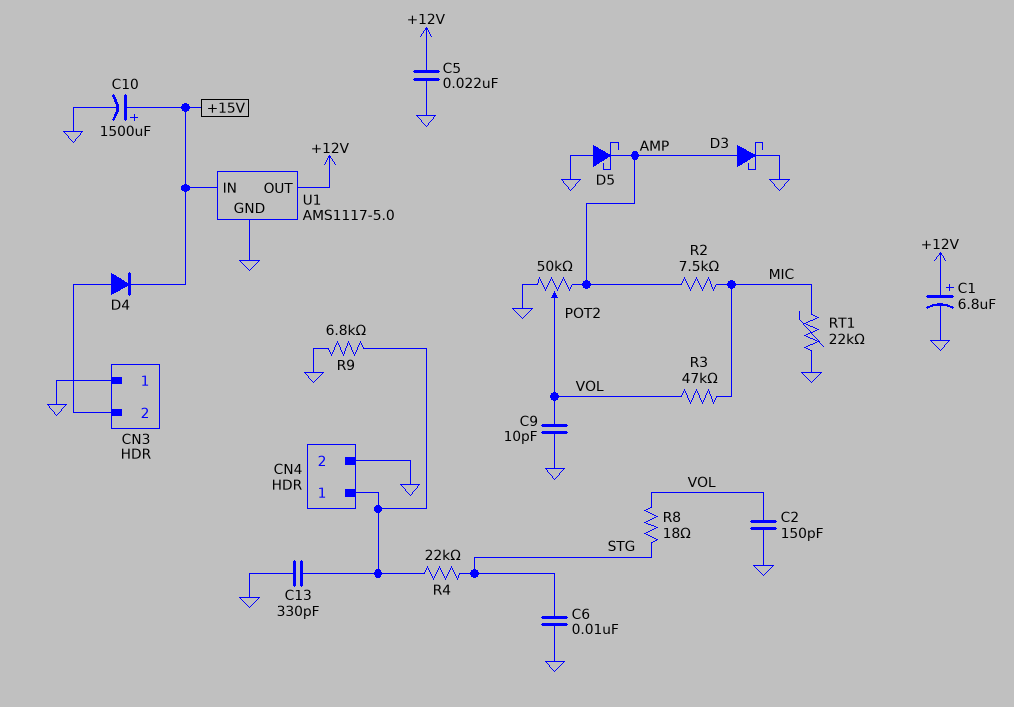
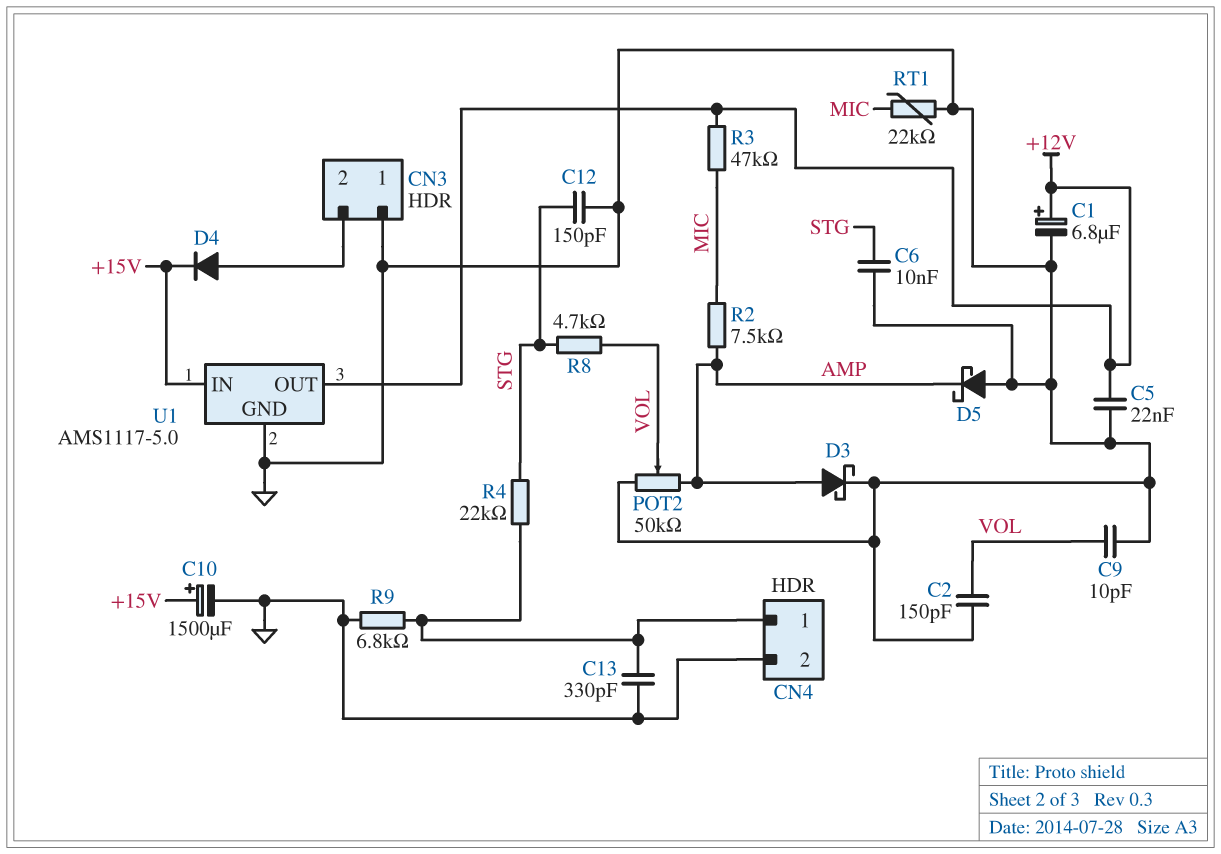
C12: none -> 150pF (GND, STG)
R3: 47k (MIC, VOL) -> 47k (+12V, MIC)
R8: 18 (STG, VOL) -> 4.7k (STG, VOL)

